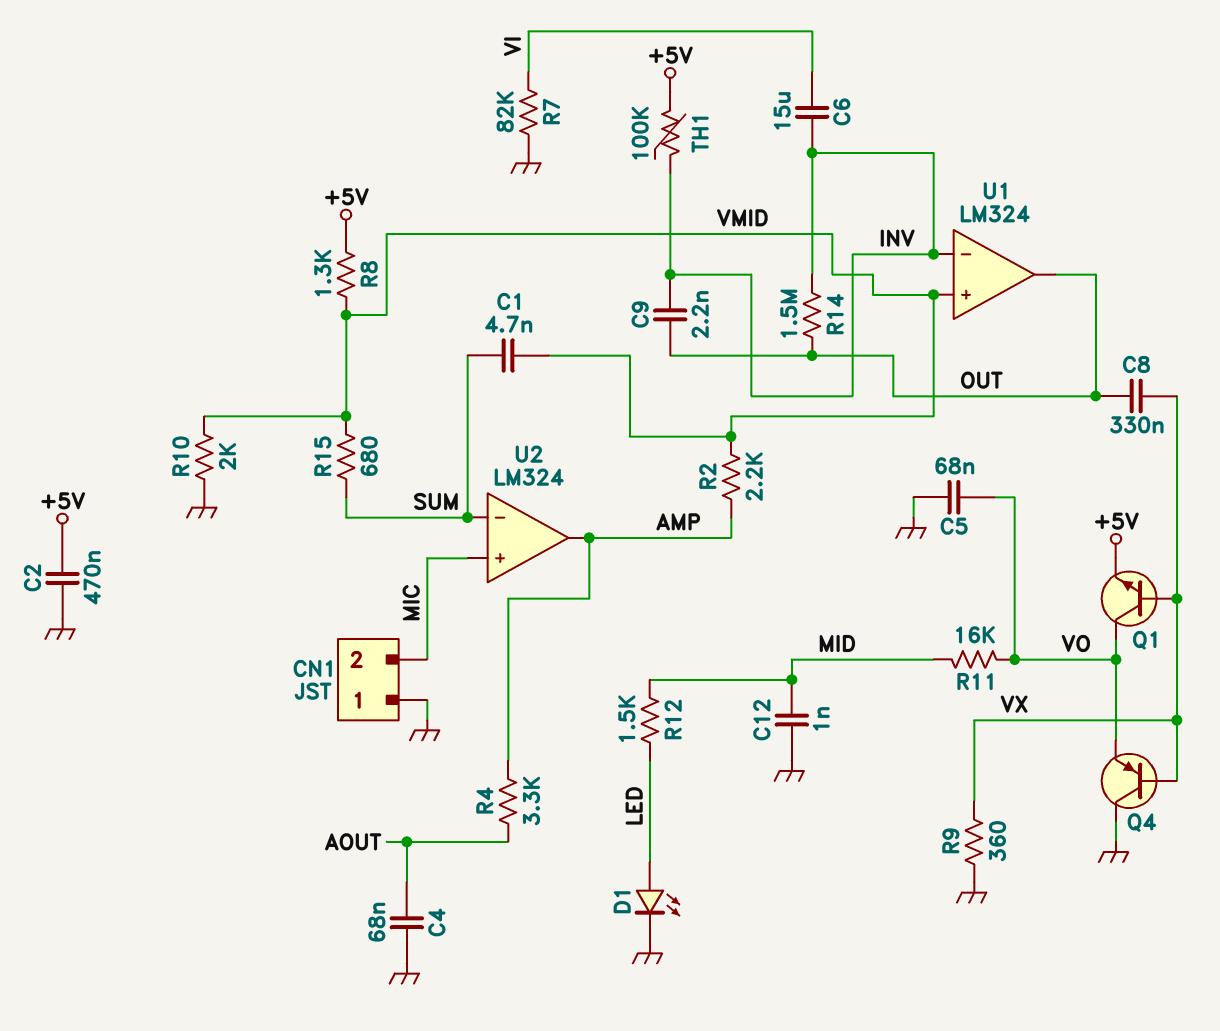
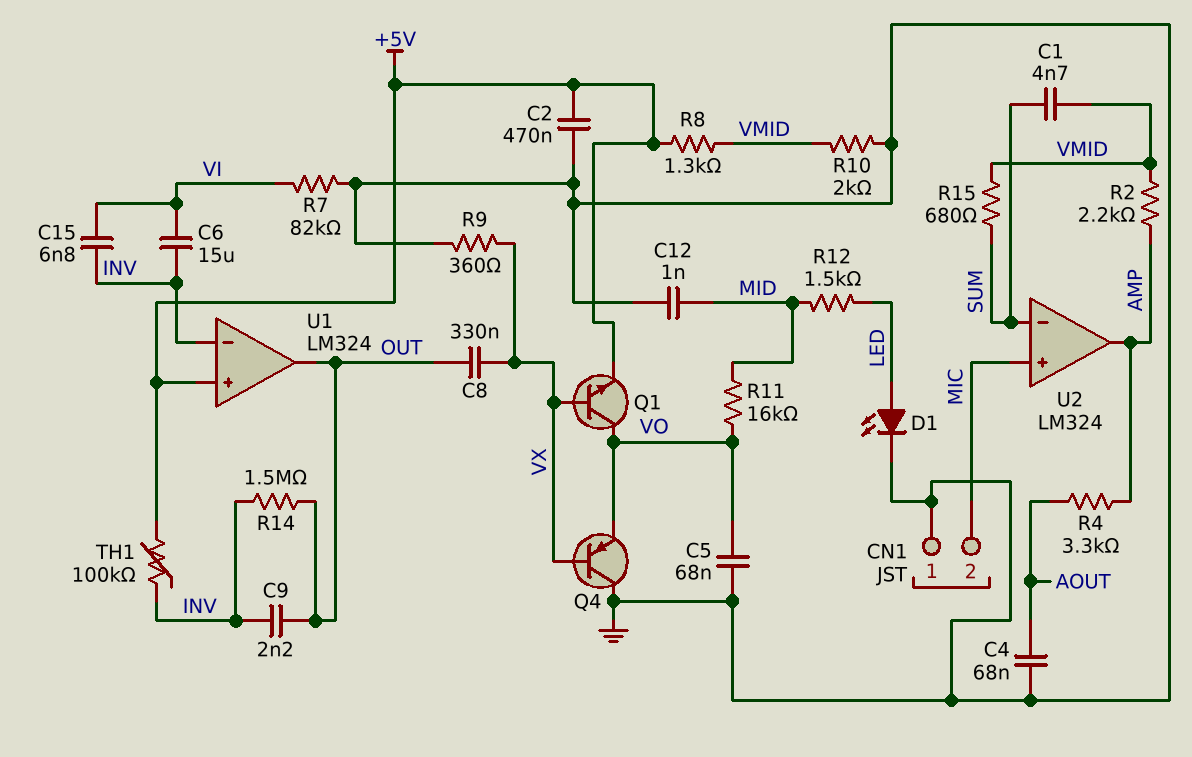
C15: none -> 6.8nF (INV, VI)
U1 pin in+: VMID -> +5V

